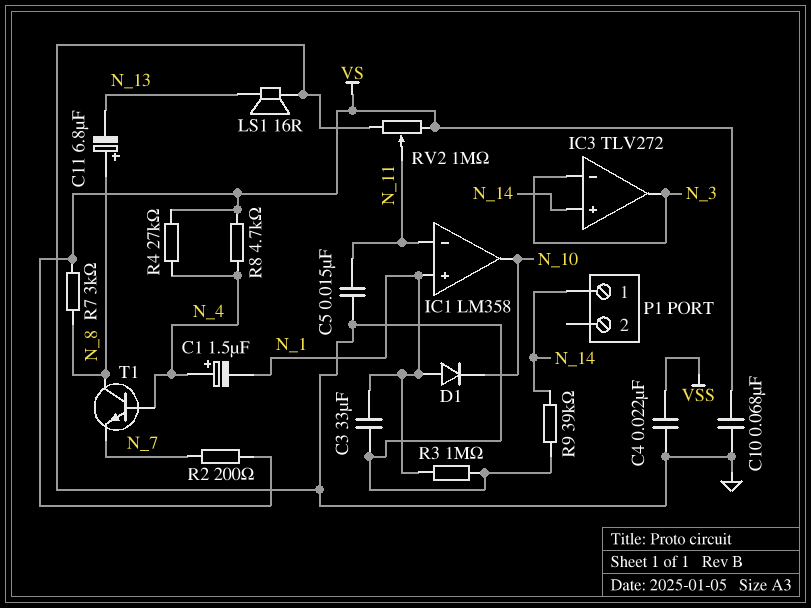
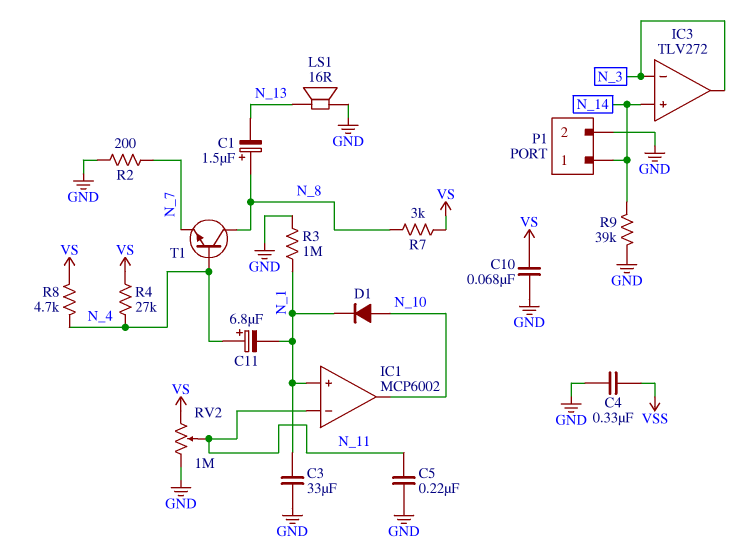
C1: 1.5uF (plus N_4, minus N_1) -> 1.5uF (plus N_8, minus N_13)
C4: 22nF (GND, VSS) -> 330nF (GND, VSS)
C5: 15nF (GND, N_11) -> 220nF (GND, N_11)
C11: 6.8uF (plus N_8, minus N_13) -> 6.8uF (plus N_4, minus N_1)
D1: diode (A N_1, K N_10) -> diode (A N_10, K N_1)
IC1: LM358 -> MCP6002
P1 pin 2: none -> GND
R2: 200 (N_7, VS) -> 200 (GND, N_7)

